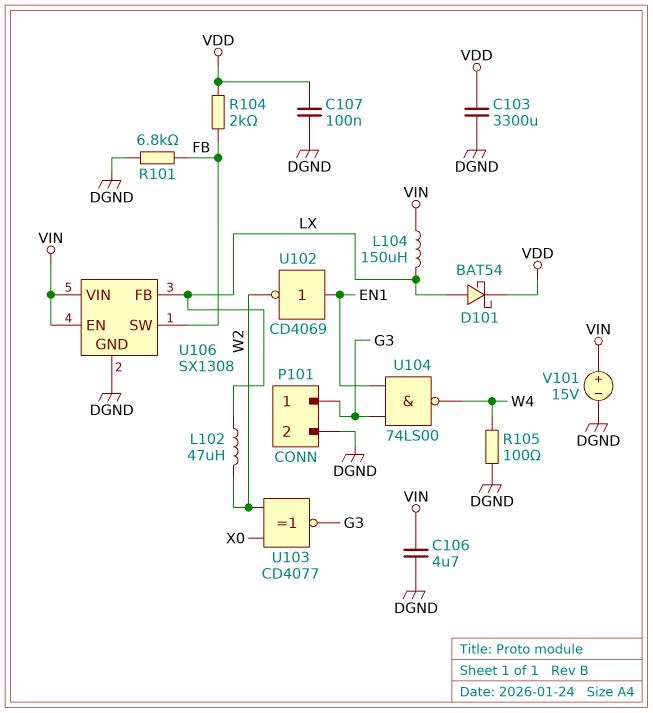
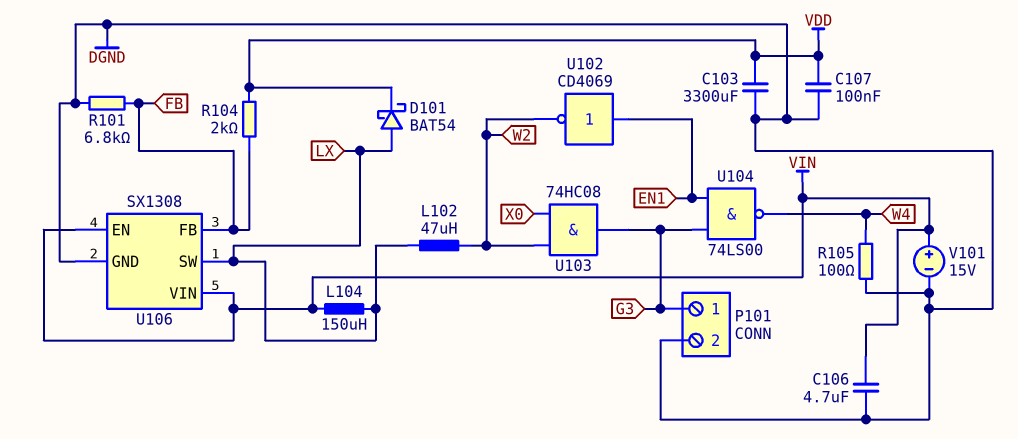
U103: XNOR CD4077 (in W2, in X0, out G3) -> AND 74HC08 (in W2, in X0, out G3)
U106 pin FB: LX -> FB
U106 pin SW: FB -> LX

